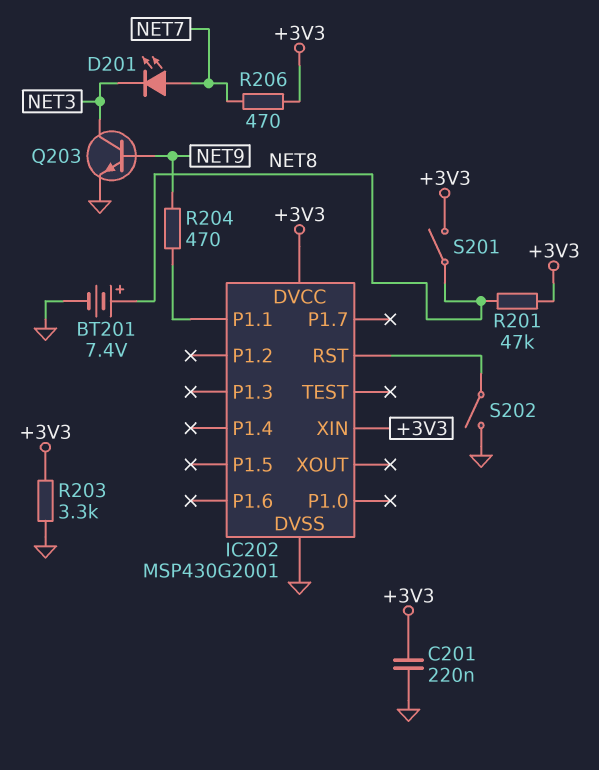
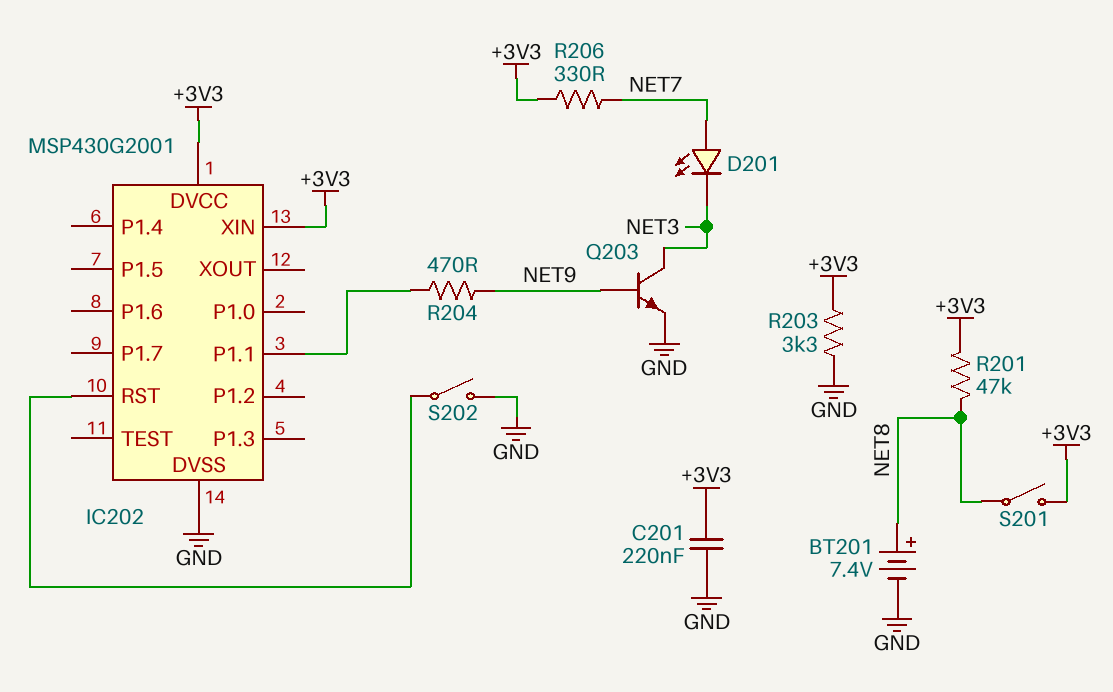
R206: 470 (+3V3, NET7) -> 330 (+3V3, NET7)

